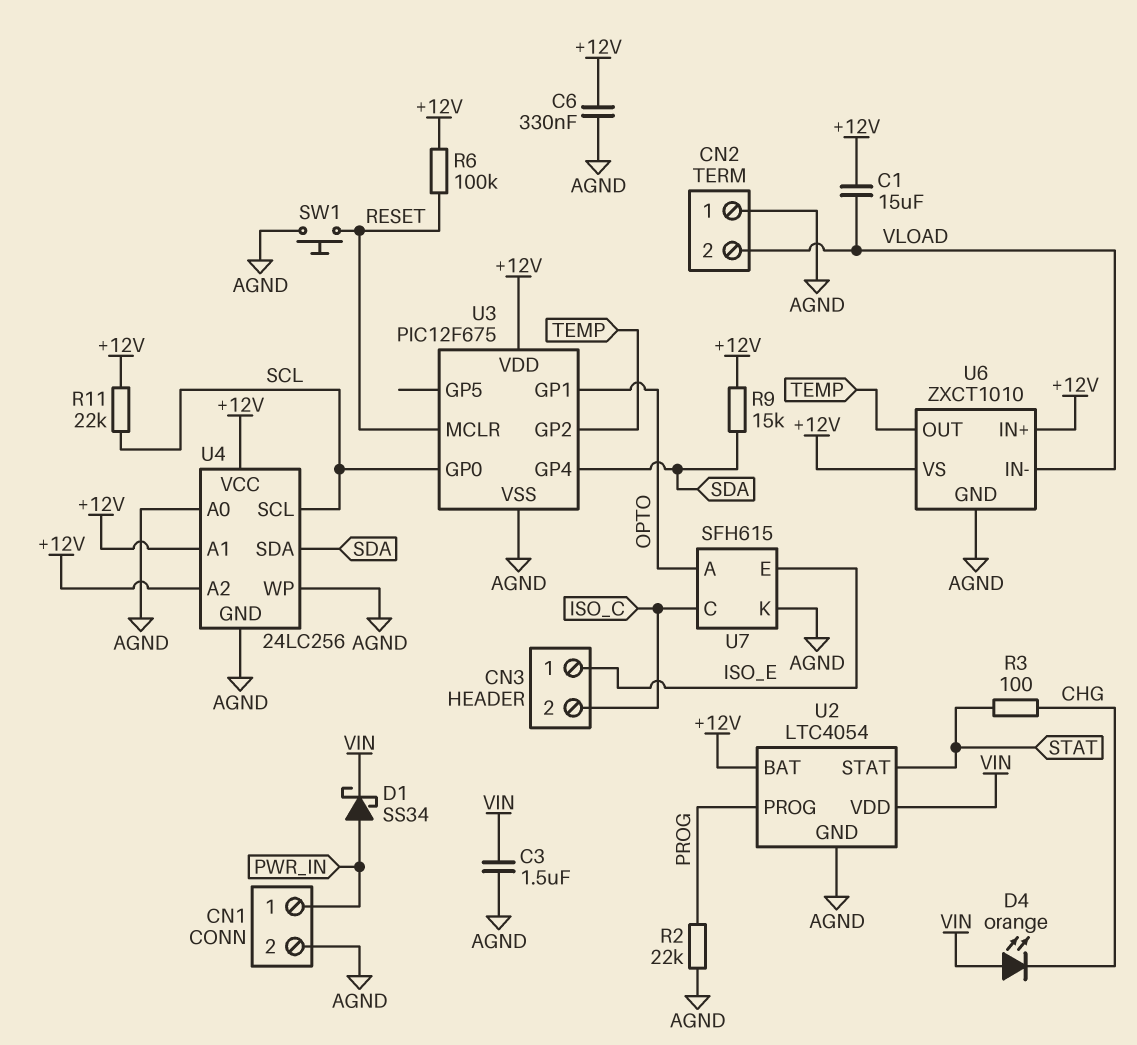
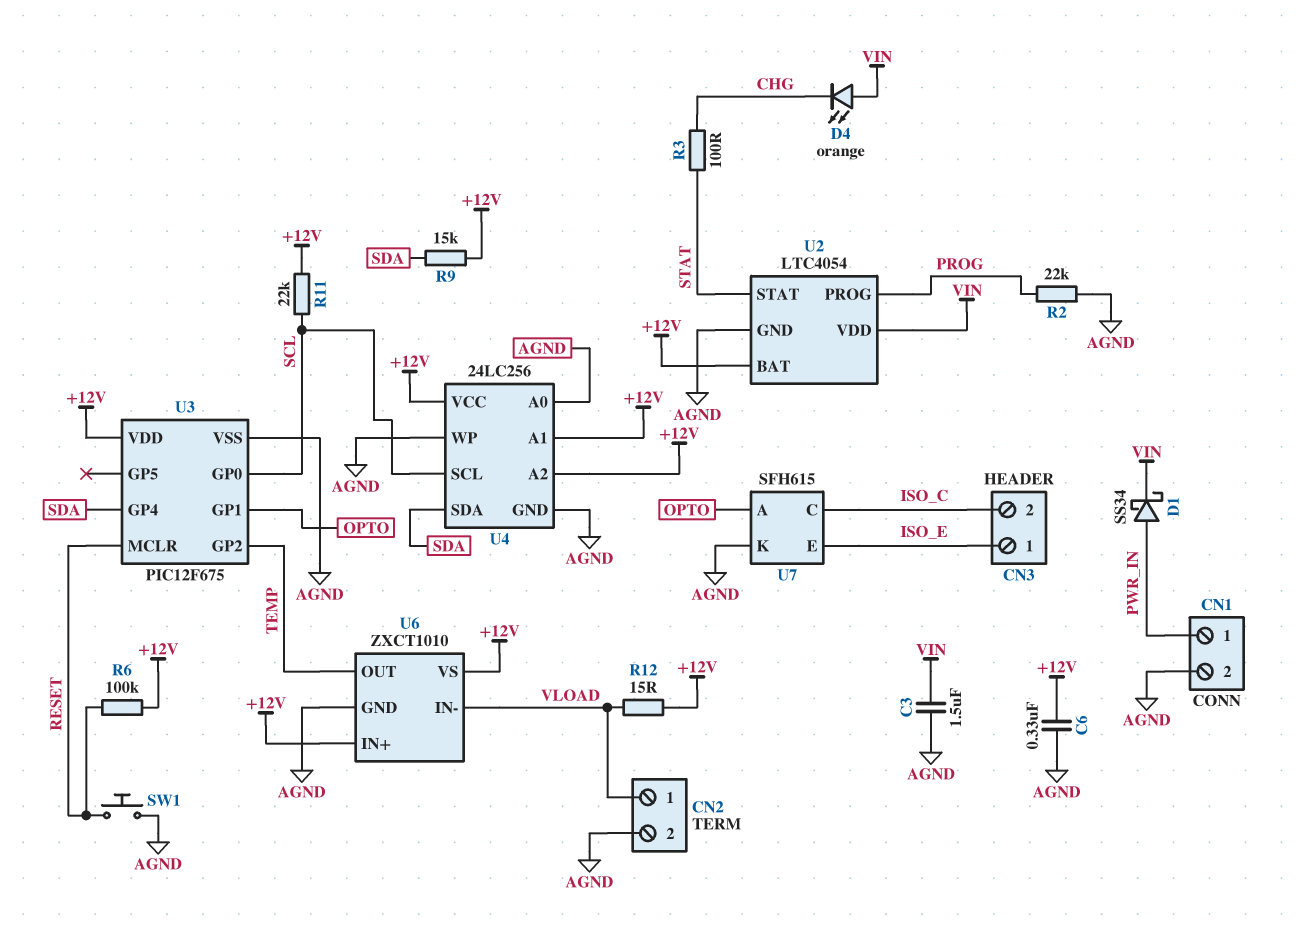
C1: 15uF (+12V, VLOAD) -> none
CN2 pin 1: AGND -> VLOAD
CN2 pin 2: VLOAD -> AGND
R12: none -> 15 (+12V, VLOAD)

